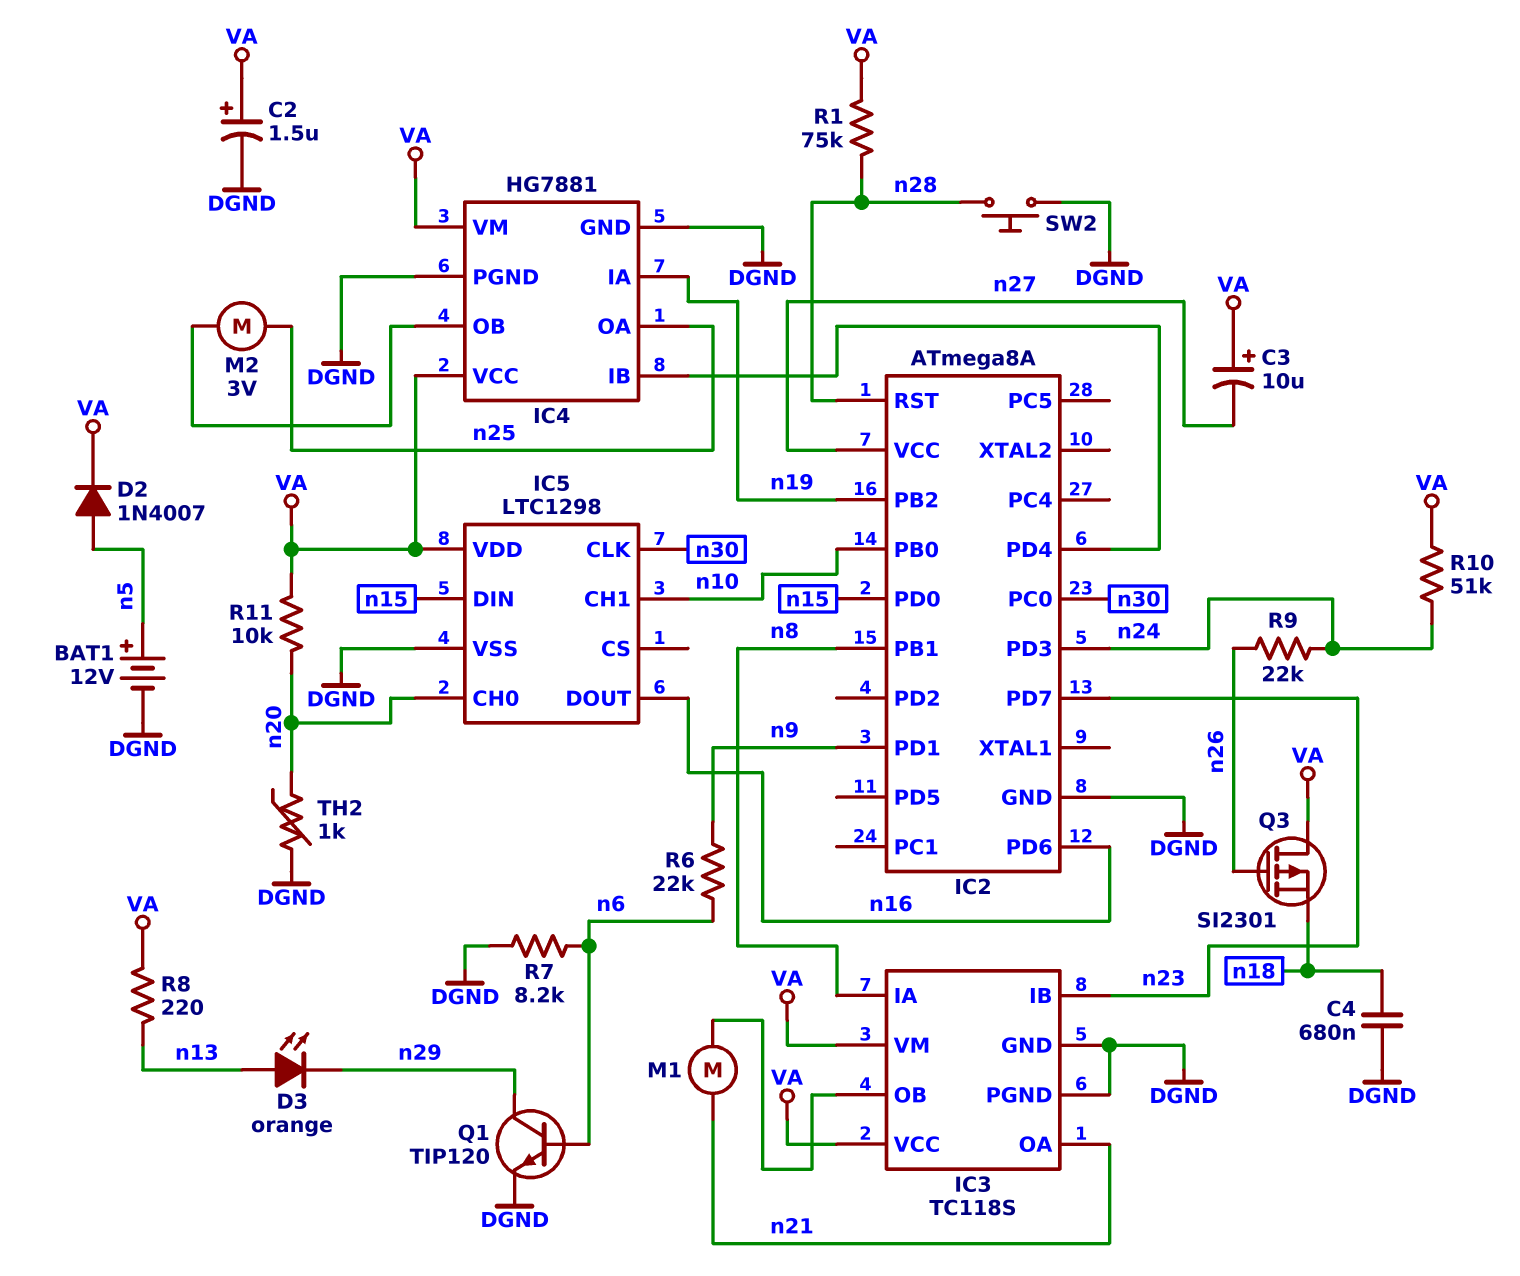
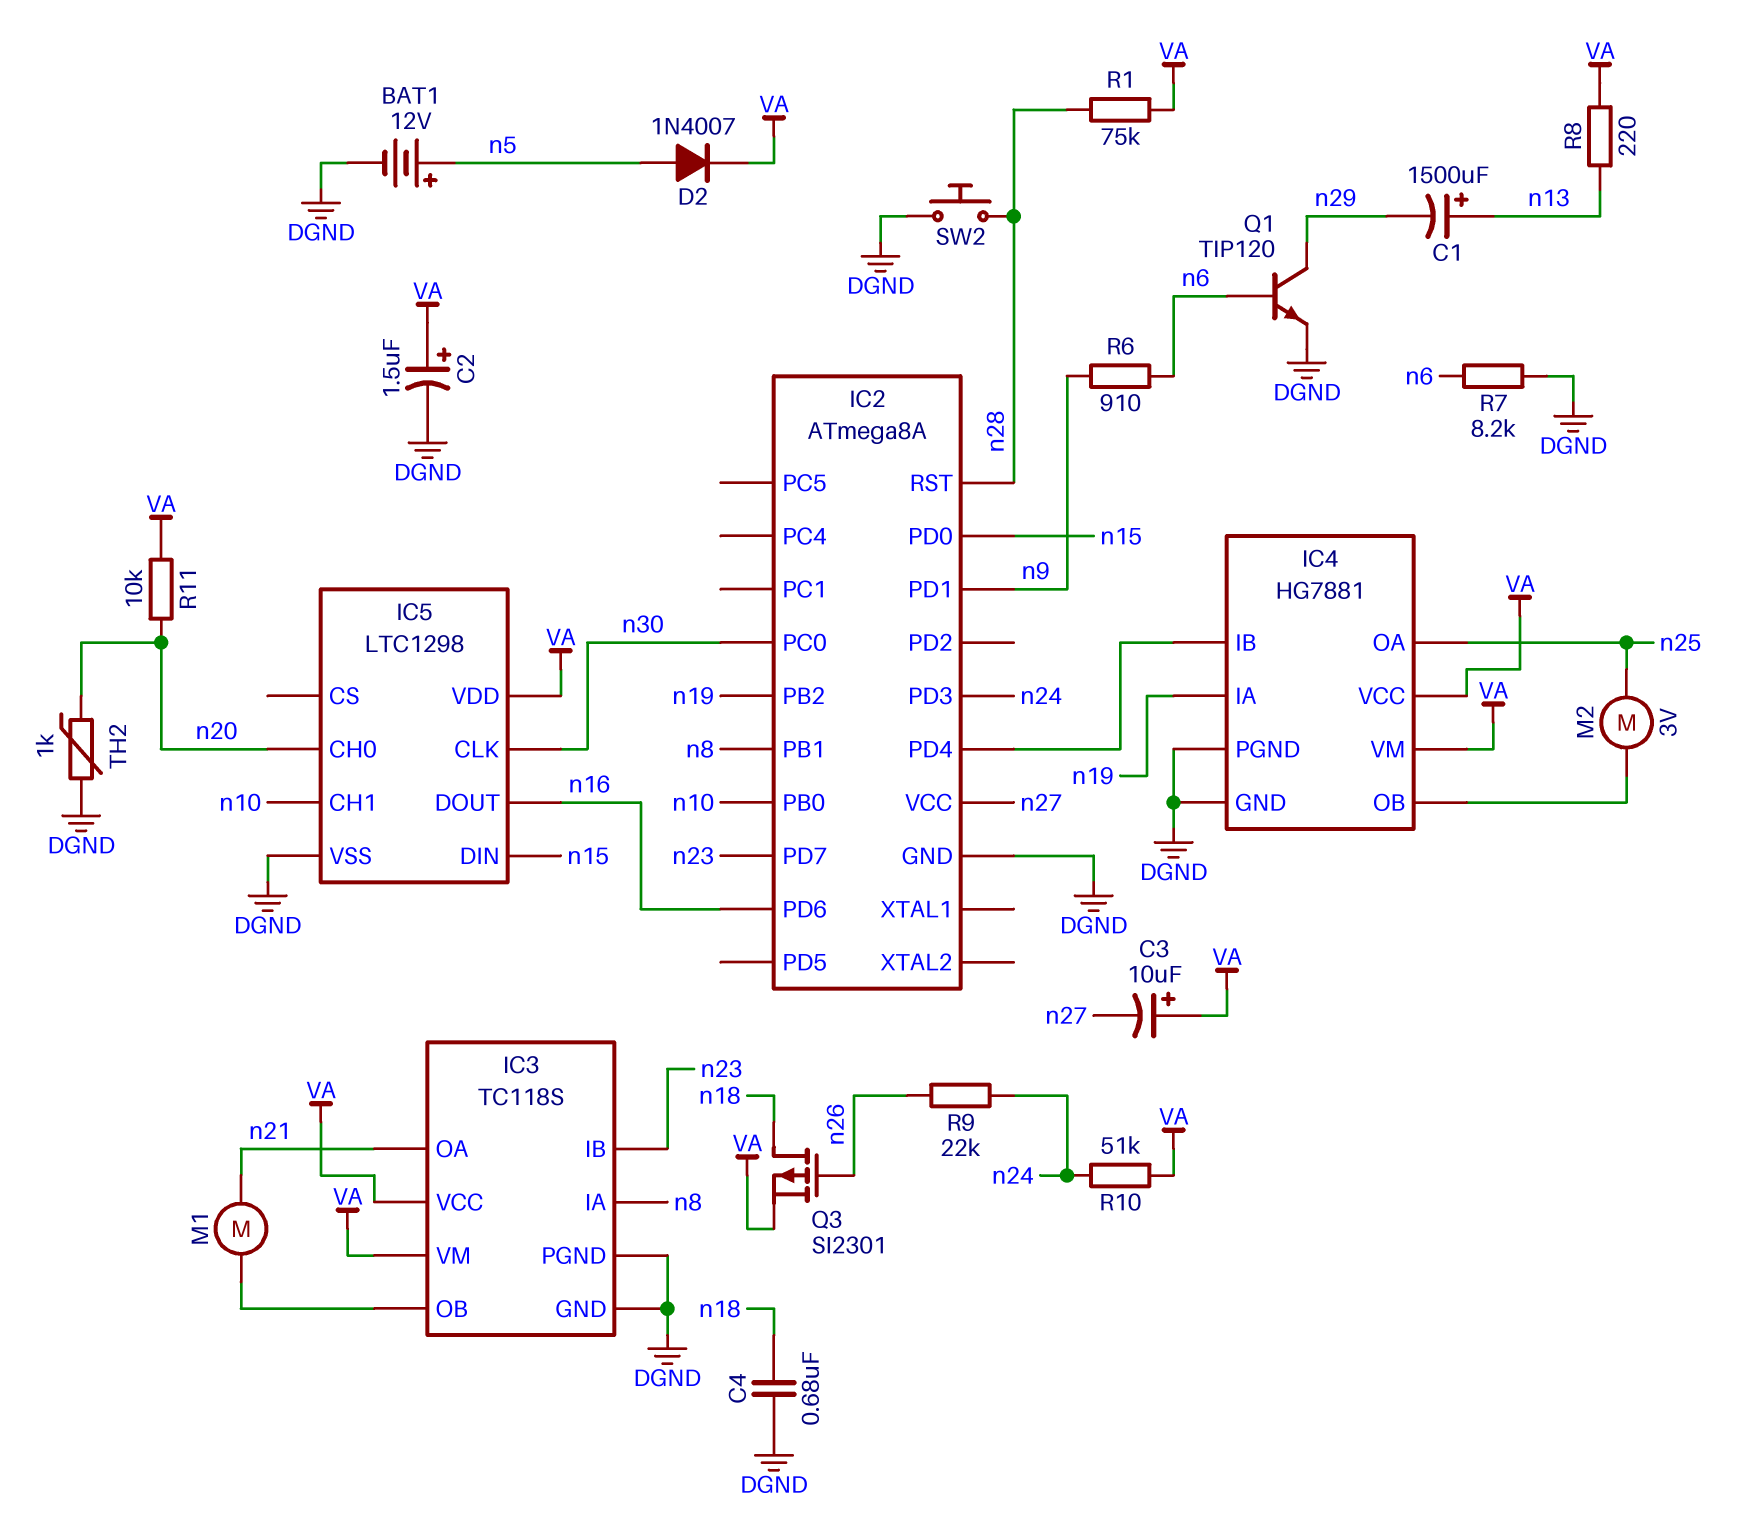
C1: none -> 1500uF (plus n13, minus n29)
D3: LED orange (A n13, K n29) -> none
Q3: PMOS SI2301 (G n26, D VA, S n18) -> PMOS SI2301 (G n26, D n18, S VA)
R6: 22k (n6, n9) -> 910 (n6, n9)

